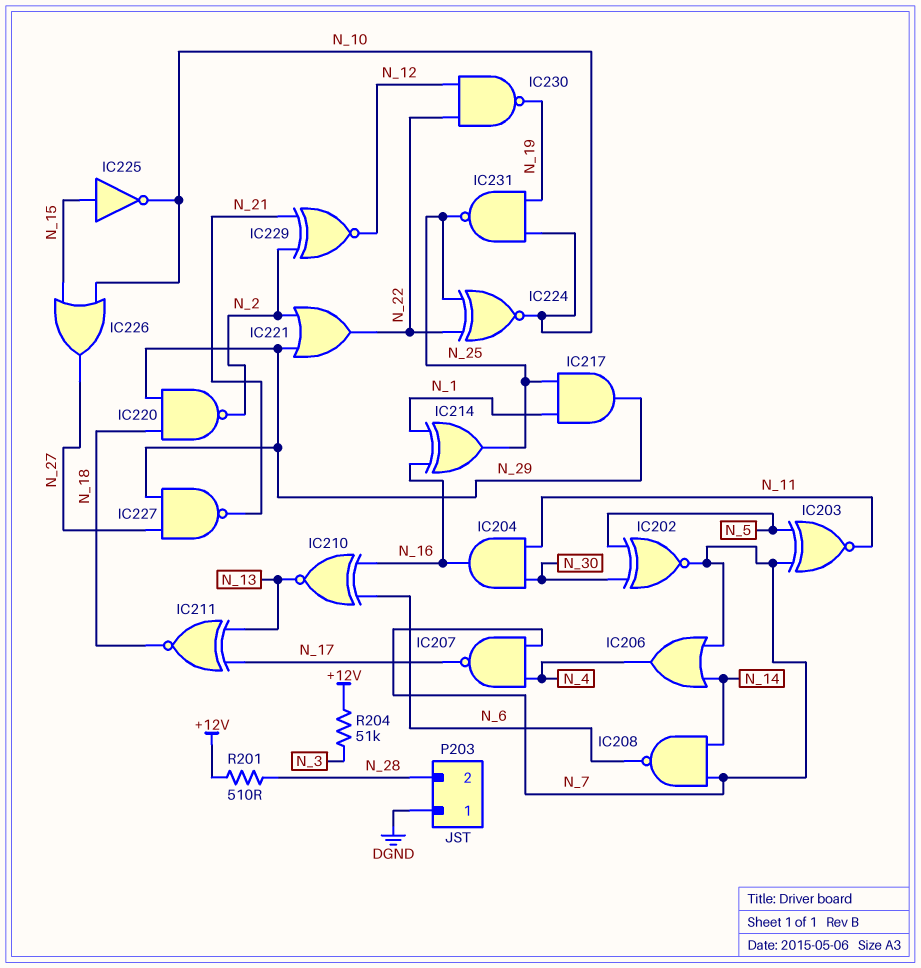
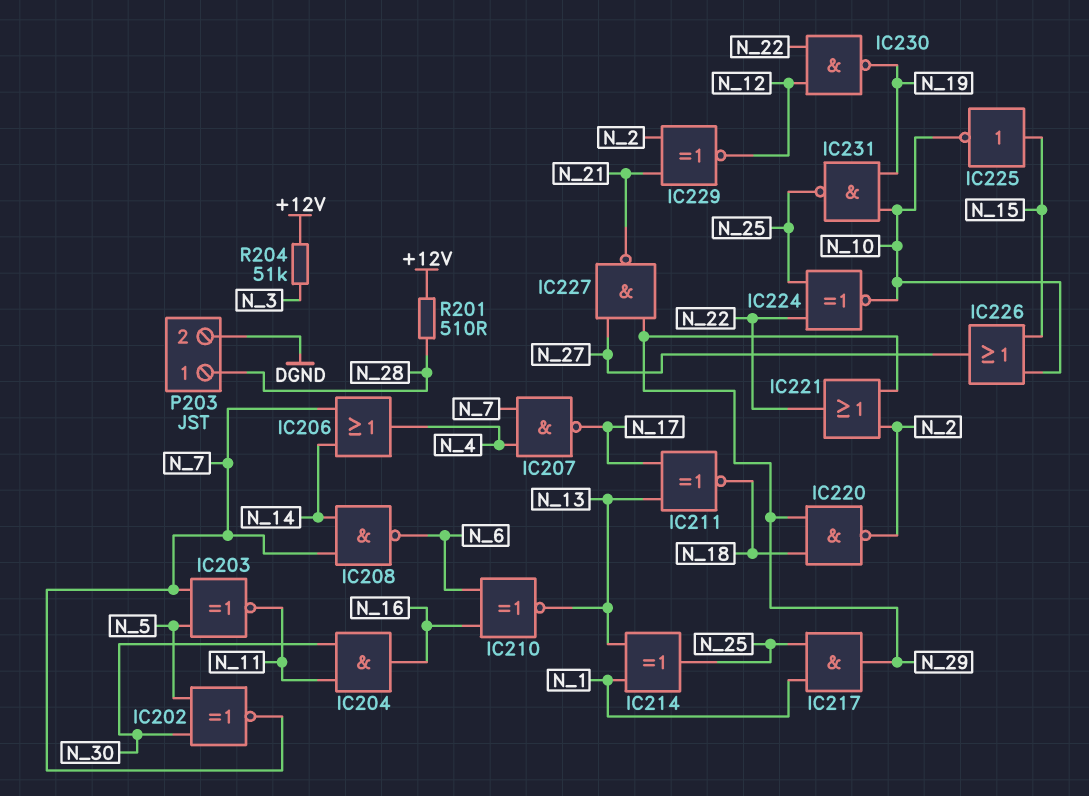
IC214: XOR (in N_1, in N_16, out N_25) -> XOR (in N_1, in N_13, out N_25)
P203 pin 1: DGND -> N_28
P203 pin 2: N_28 -> DGND

